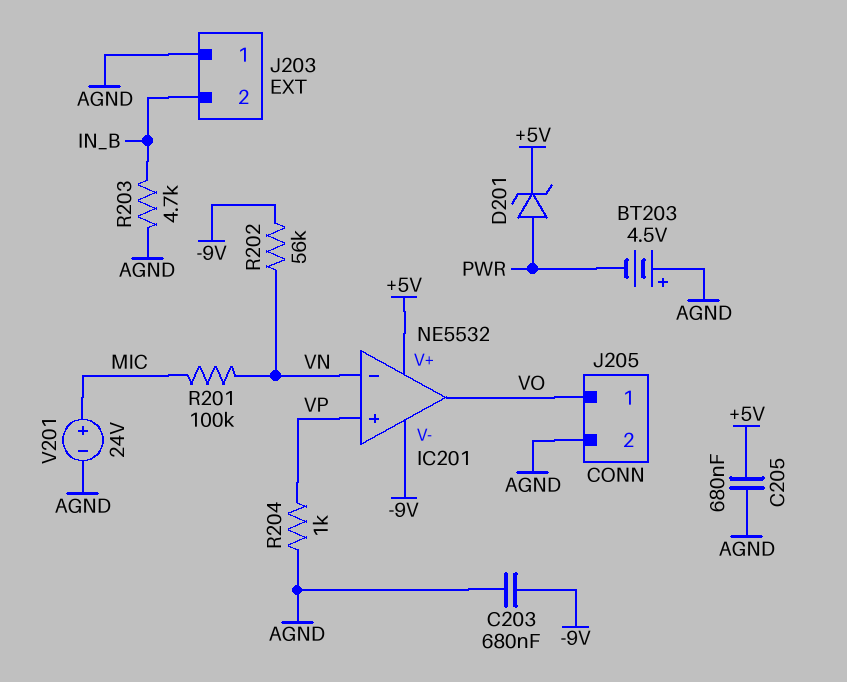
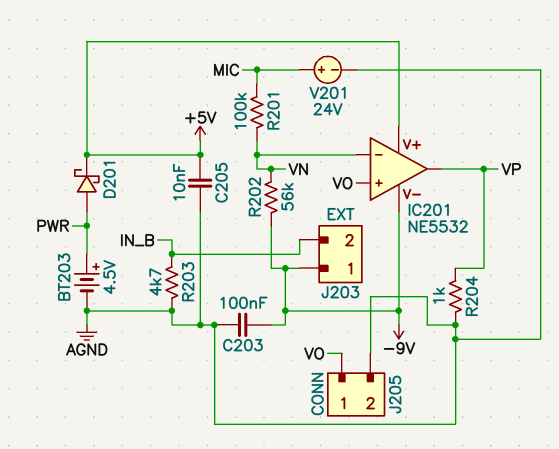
BT203: 4.5V (plus AGND, minus PWR) -> 4.5V (plus PWR, minus AGND)
C203: 680nF (-9V, AGND) -> 100nF (-9V, AGND)
C205: 680nF (+5V, AGND) -> 10nF (+5V, AGND)
D201: zener (A PWR, K +5V) -> schottky (A PWR, K +5V)
IC201 pin in+: VP -> VO
IC201 pin out: VO -> VP
J203 pin 1: AGND -> -9V

